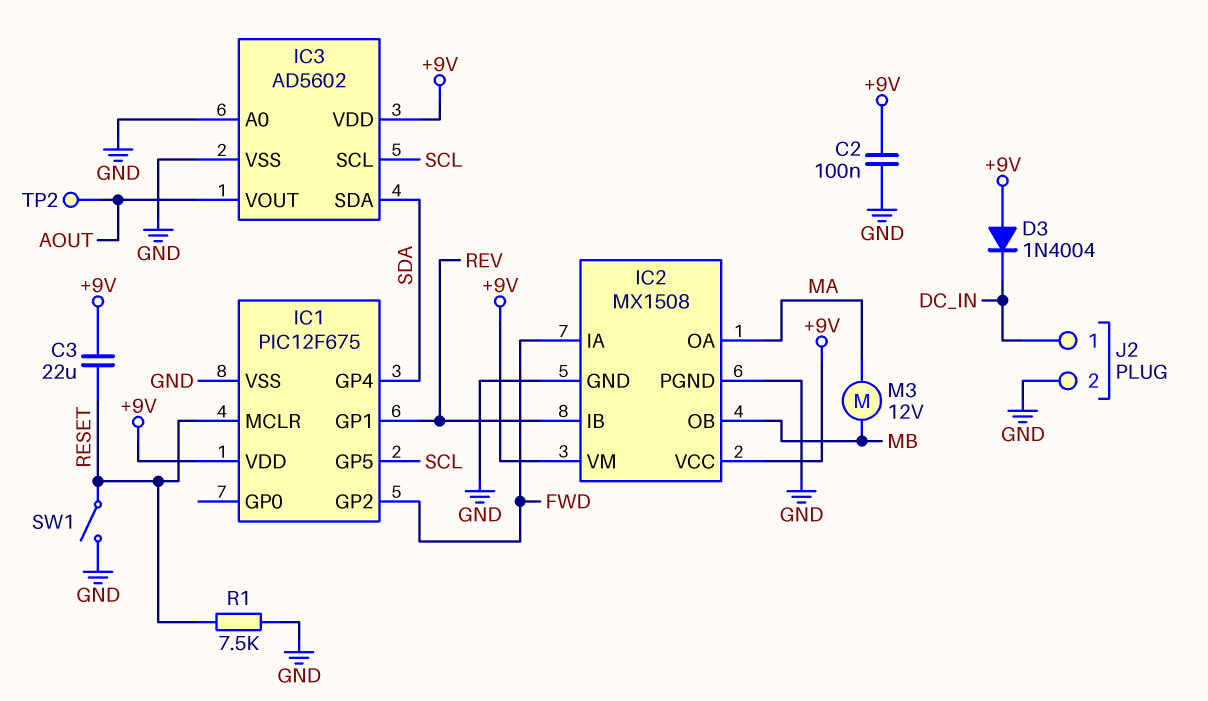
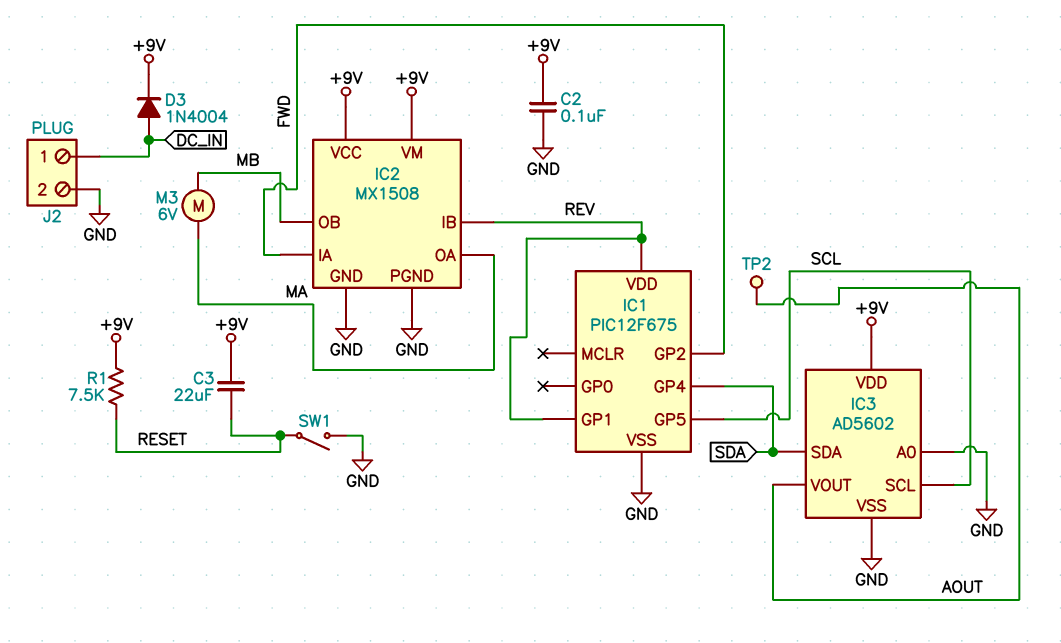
D3: diode 1N4004 (A +9V, K DC_IN) -> diode 1N4004 (A DC_IN, K +9V)
IC1 pin MCLR: RESET -> none
IC1 pin VDD: +9V -> REV
M3: motor 12V (MA, MB) -> motor 6V (MA, MB)
R1: 7.5k (GND, RESET) -> 7.5k (+9V, RESET)

